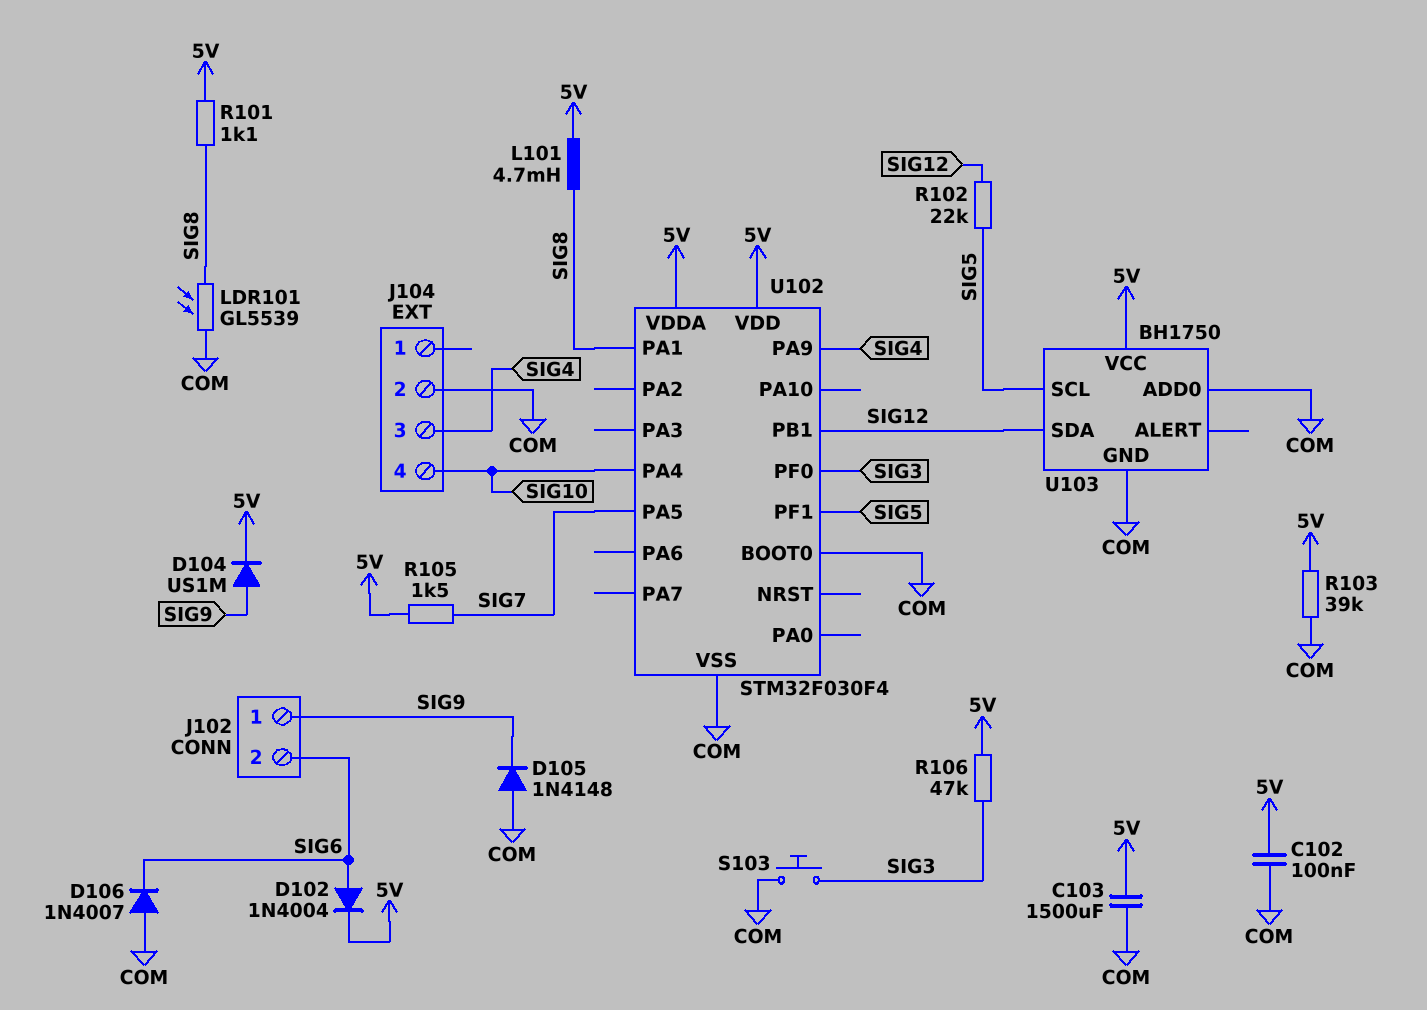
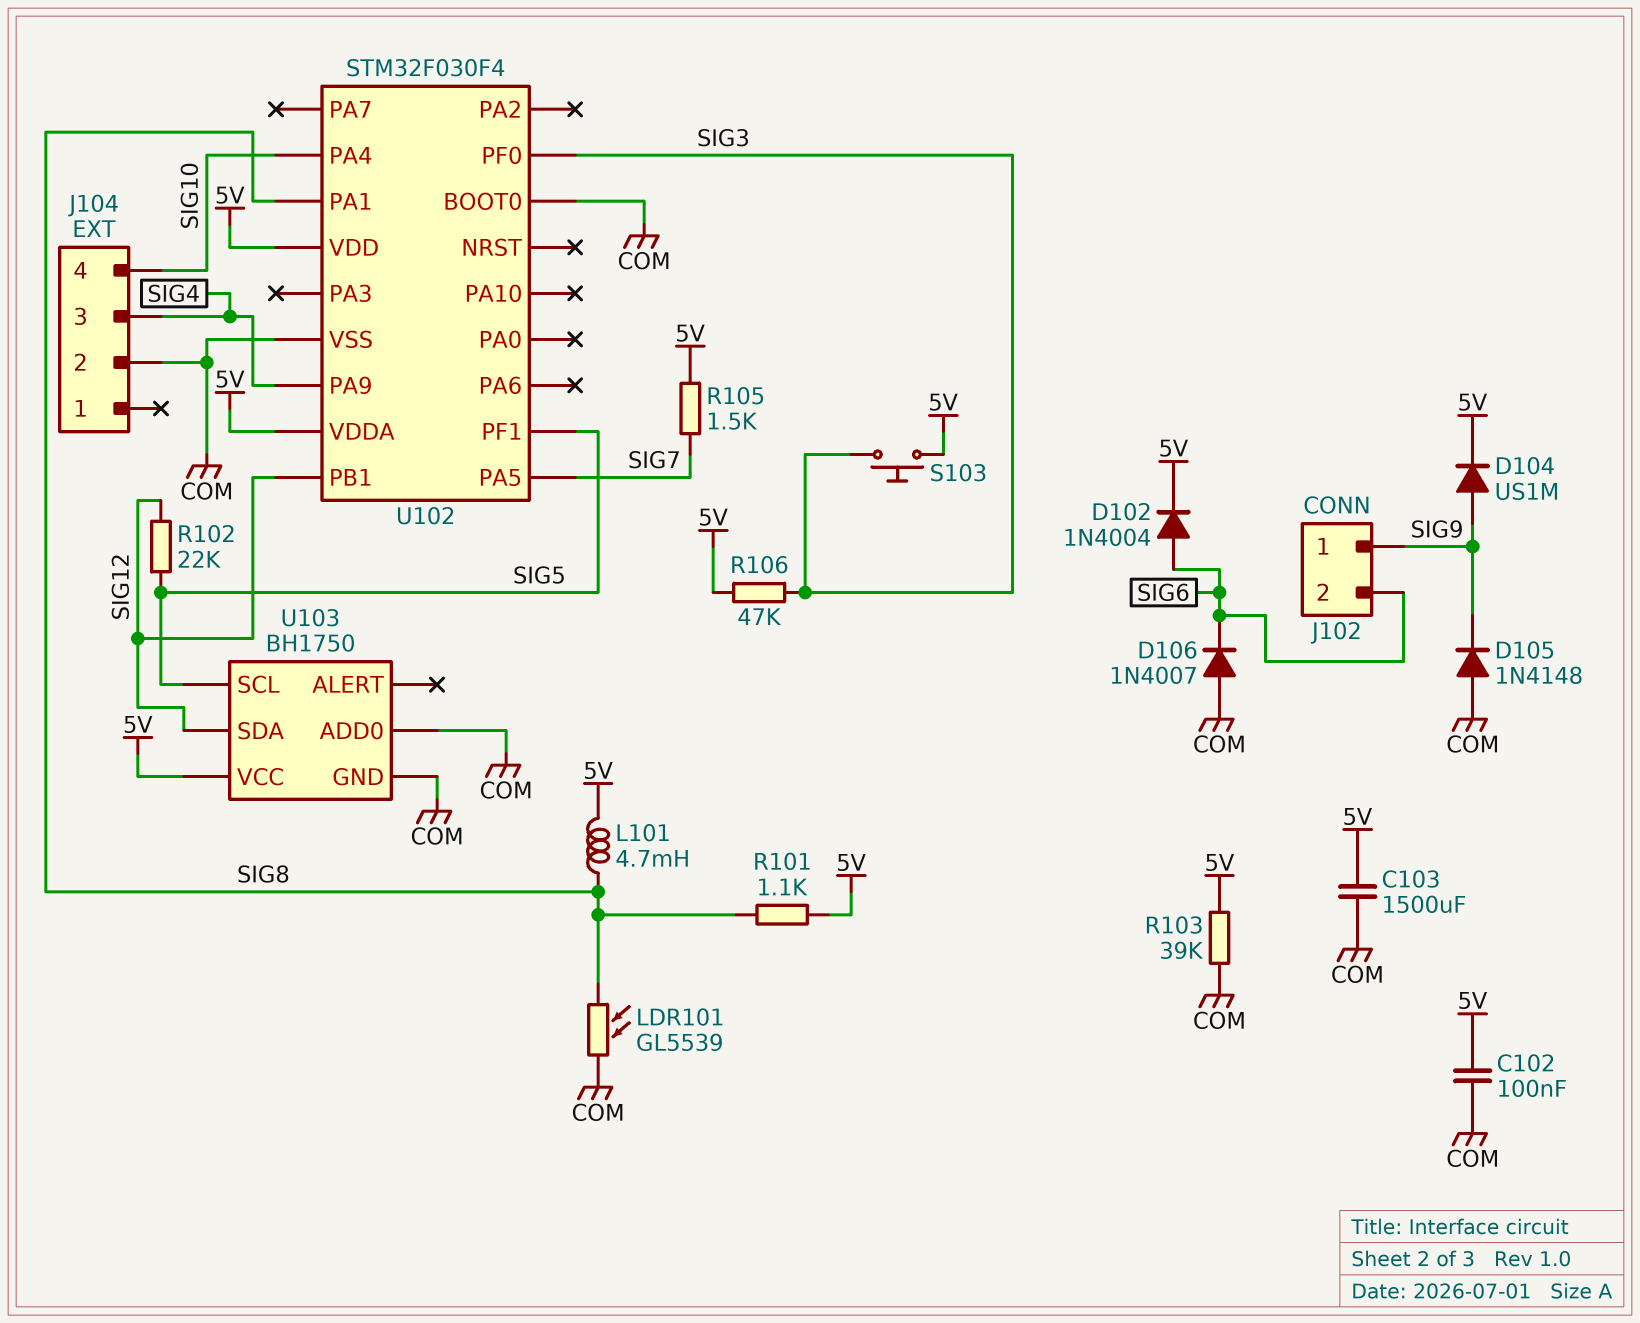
S103: button (COM, SIG3) -> button (5V, SIG3)

